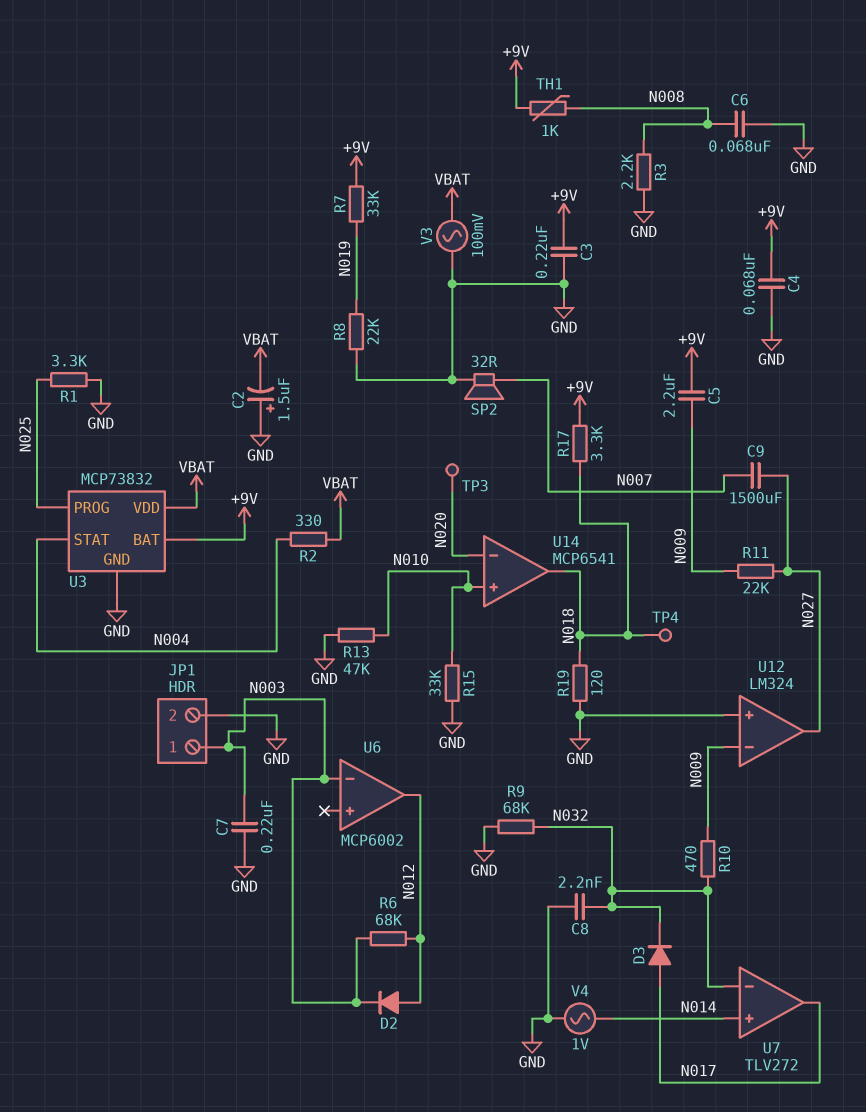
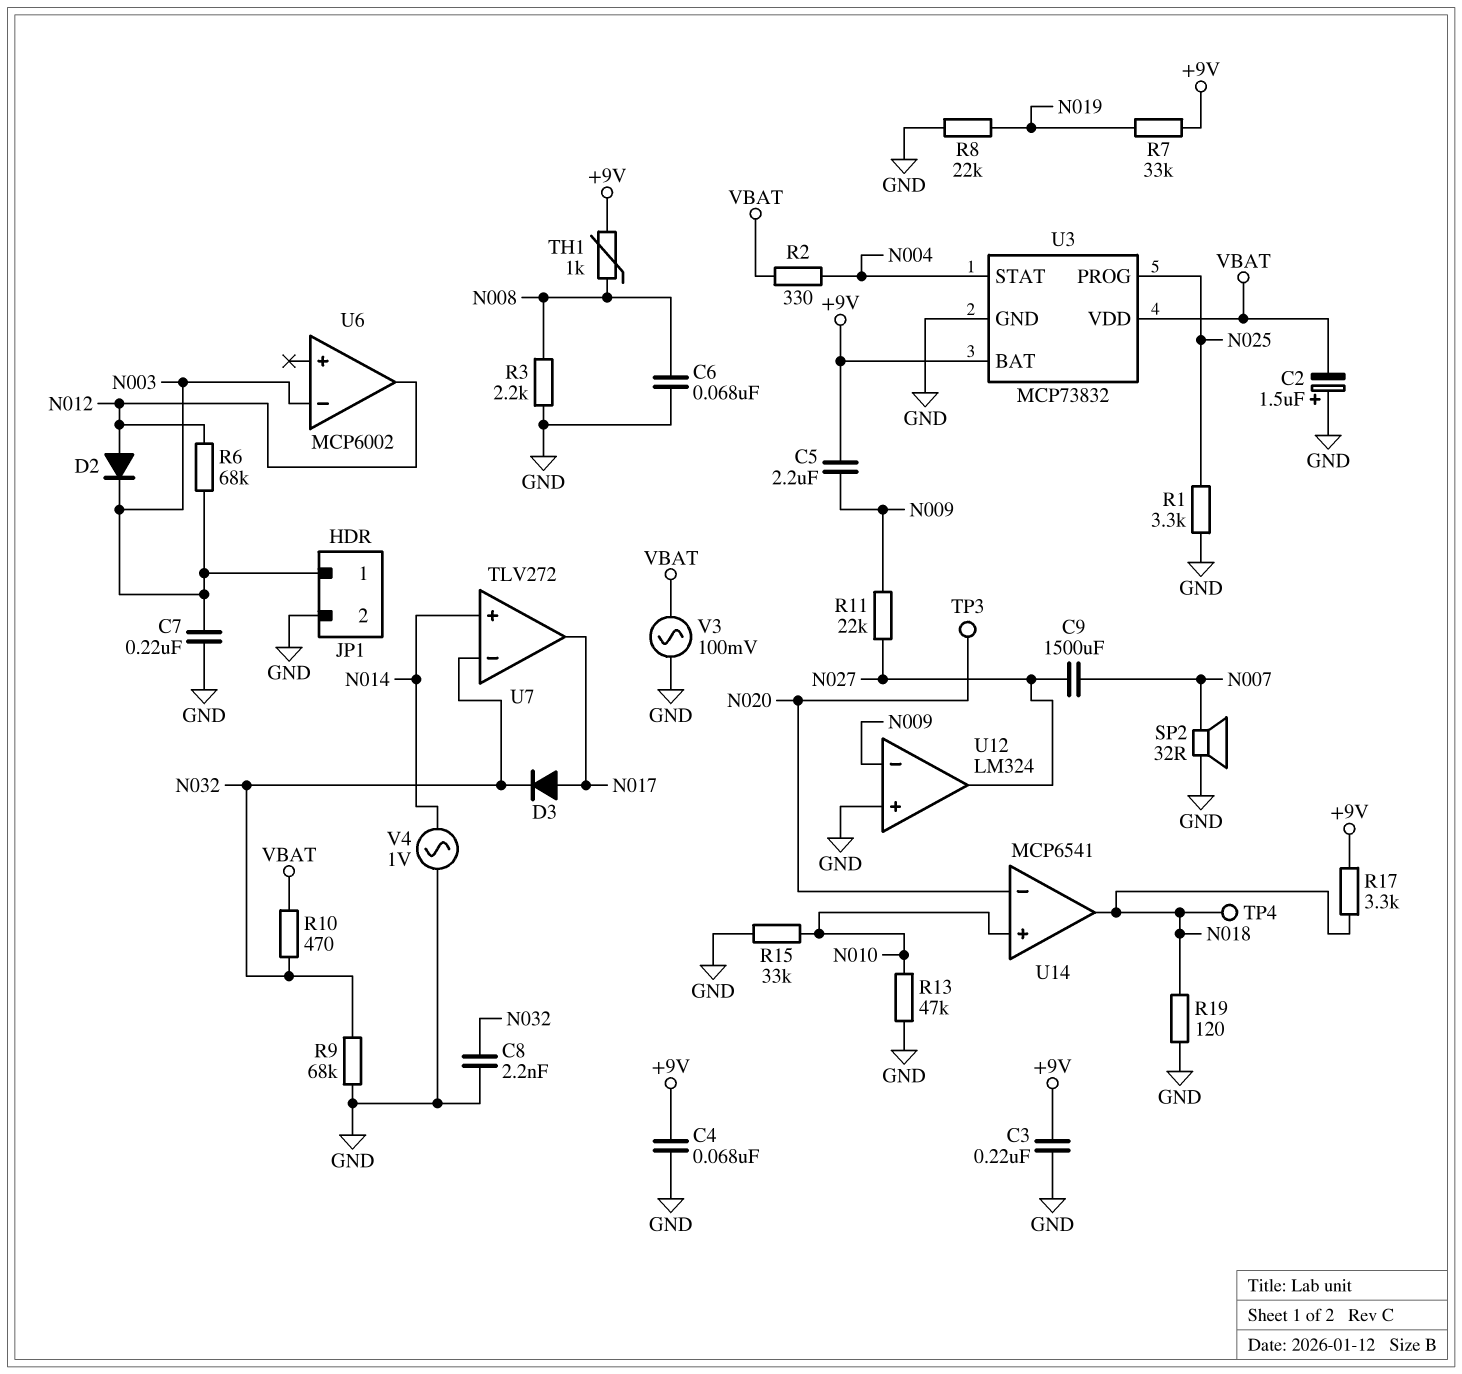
R10: 470 (N009, N032) -> 470 (N032, VBAT)

